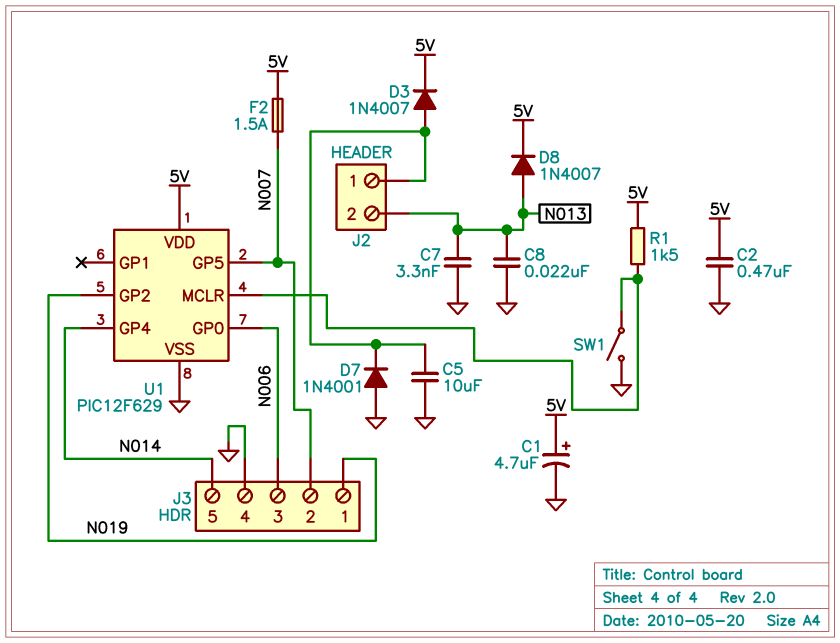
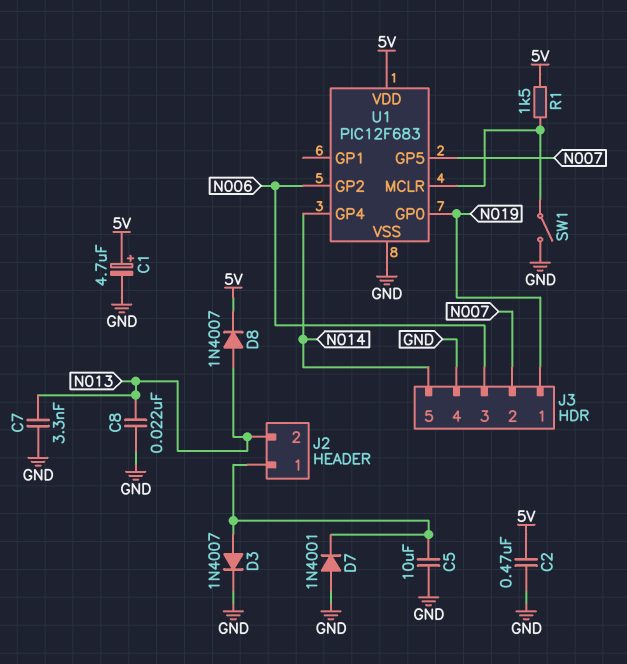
D3: diode 1N4007 (A J2/1, K 5V) -> diode 1N4007 (A J2/1, K GND)
F2: 1.5A (5V, N007) -> none
U1: PIC12F629 -> PIC12F683
U1 pin GP0: N006 -> N019
U1 pin GP2: N019 -> N006

